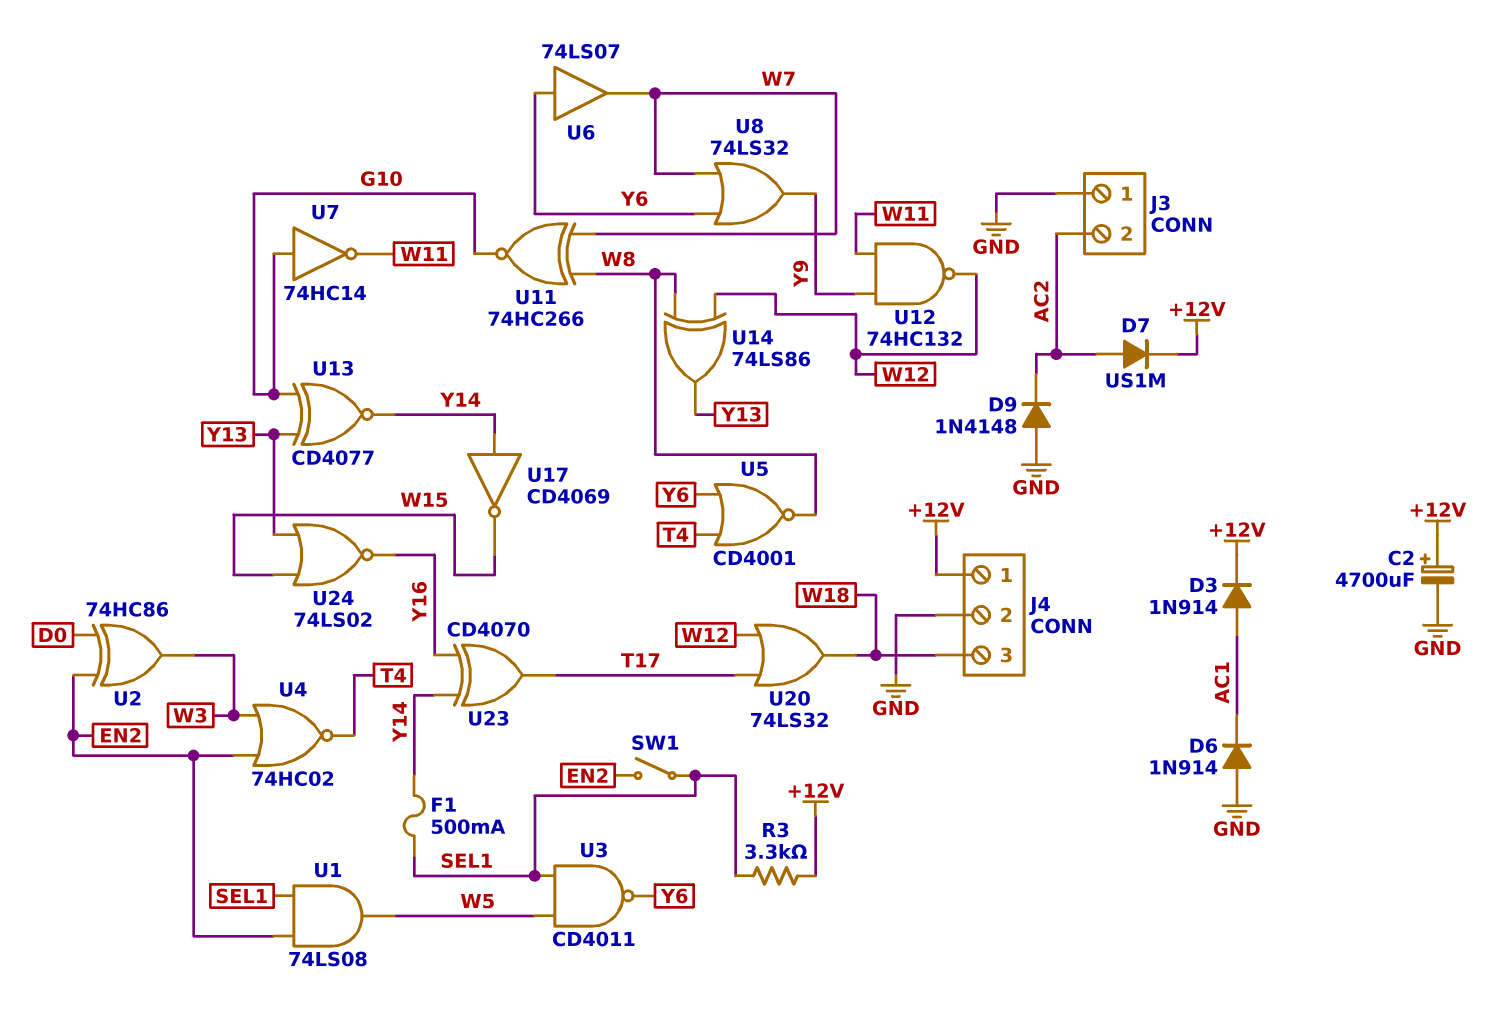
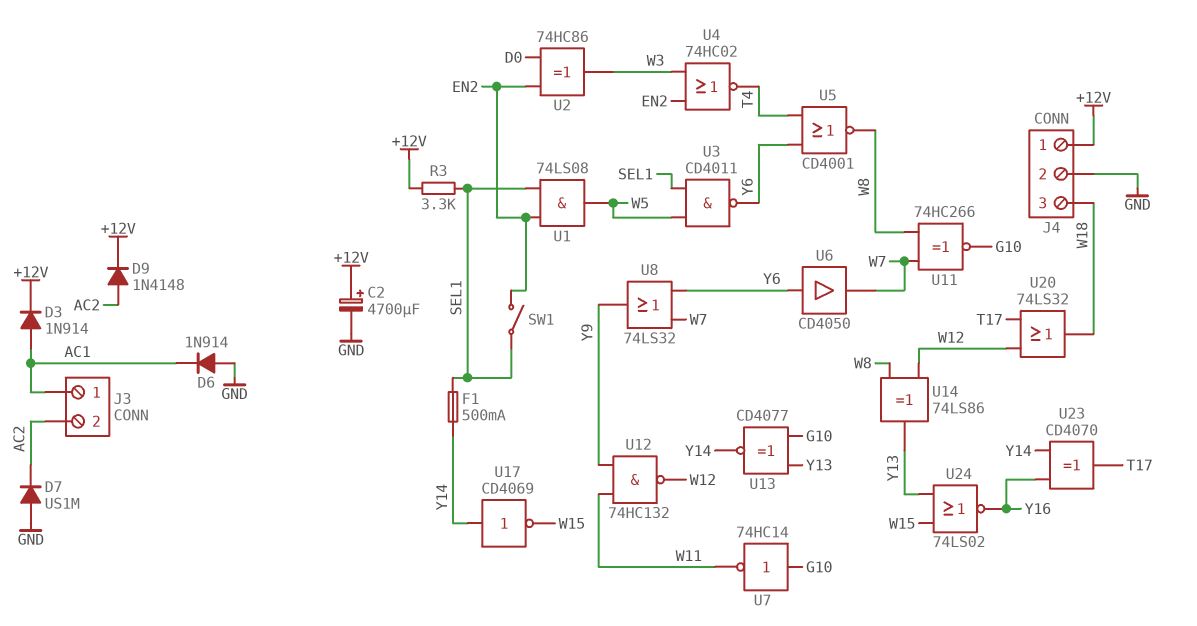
D7: diode US1M (A AC2, K +12V) -> diode US1M (A GND, K AC2)
D9: diode 1N4148 (A GND, K AC2) -> diode 1N4148 (A AC2, K +12V)
J3 pin 1: GND -> AC1
U6: buffer 74LS07 (in Y6, out W7) -> buffer CD4050 (in Y6, out W7)

